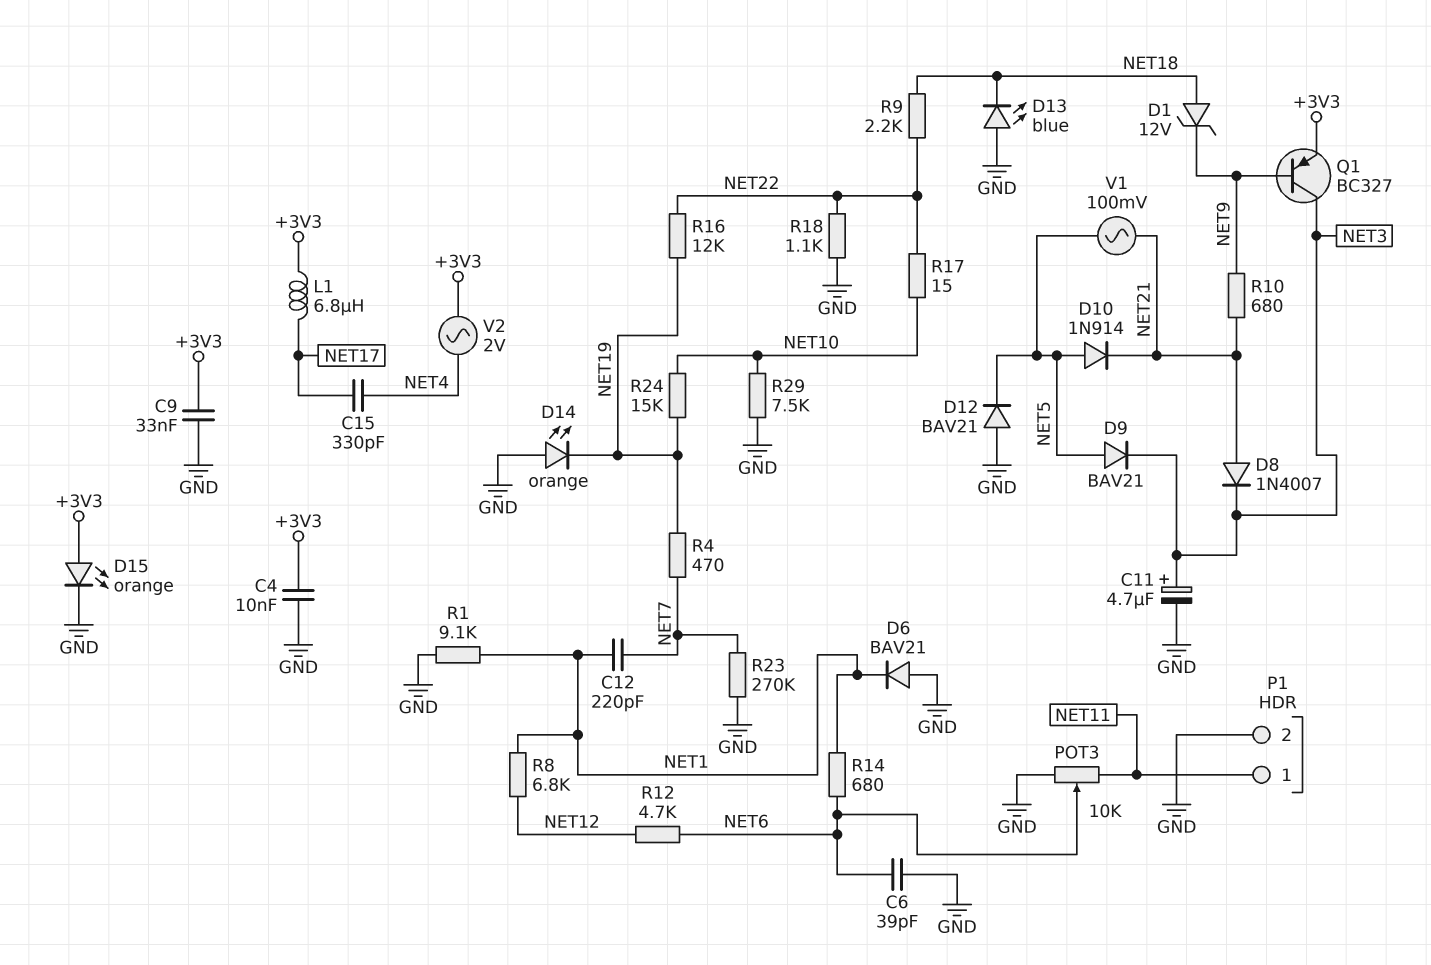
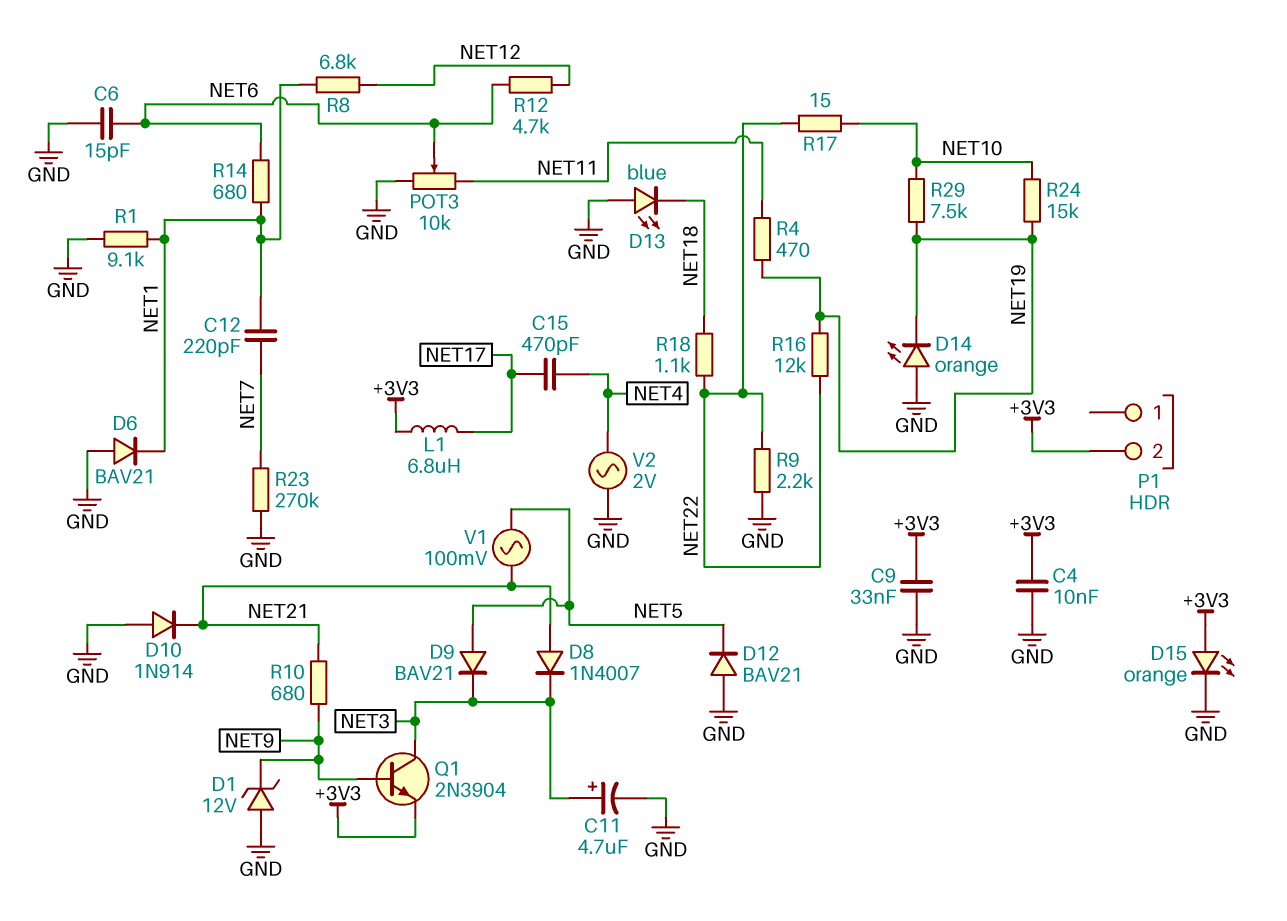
C6: 39pF (GND, NET6) -> 15pF (GND, NET6)
C15: 330pF (NET4, NET17) -> 470pF (NET4, NET17)
D1: zener 12V (A NET18, K NET9) -> zener 12V (A GND, K NET9)
D10: diode 1N914 (A NET5, K NET21) -> diode 1N914 (A GND, K NET21)
P1 pin 1: NET11 -> none
P1 pin 2: GND -> +3V3
Q1: PNP BC327 (B NET9, C NET3, E +3V3) -> NPN 2N3904 (B NET9, C NET3, E +3V3)
R4: 470 (NET7, NET19) -> 470 (NET11, NET19)
R9: 2.2k (NET18, NET22) -> 2.2k (GND, NET22)
R18: 1.1k (GND, NET22) -> 1.1k (NET18, NET22)
R29: 7.5k (GND, NET10) -> 7.5k (NET10, NET19)
V2: AC 2V (+3V3, NET4) -> AC 2V (GND, NET4)

